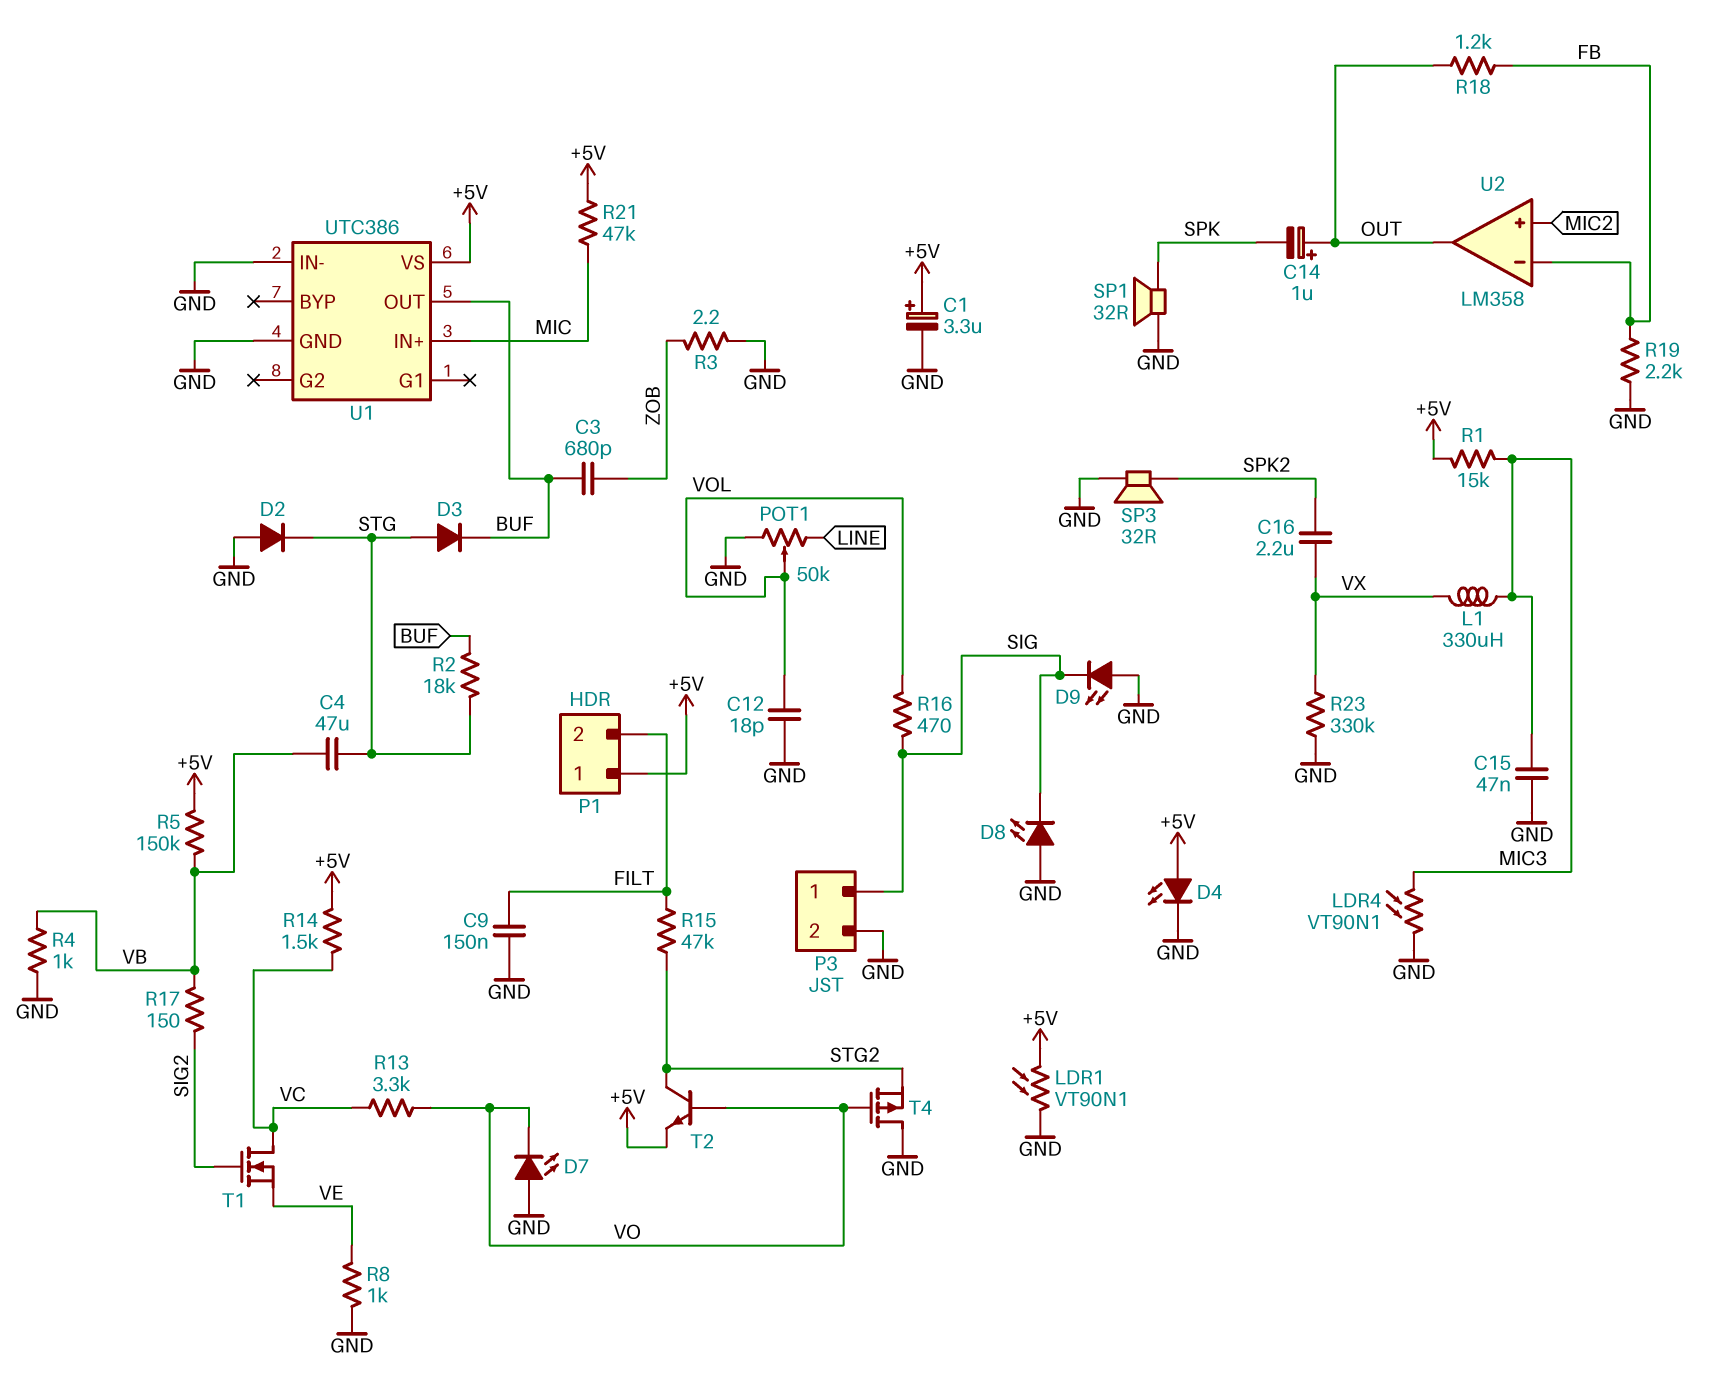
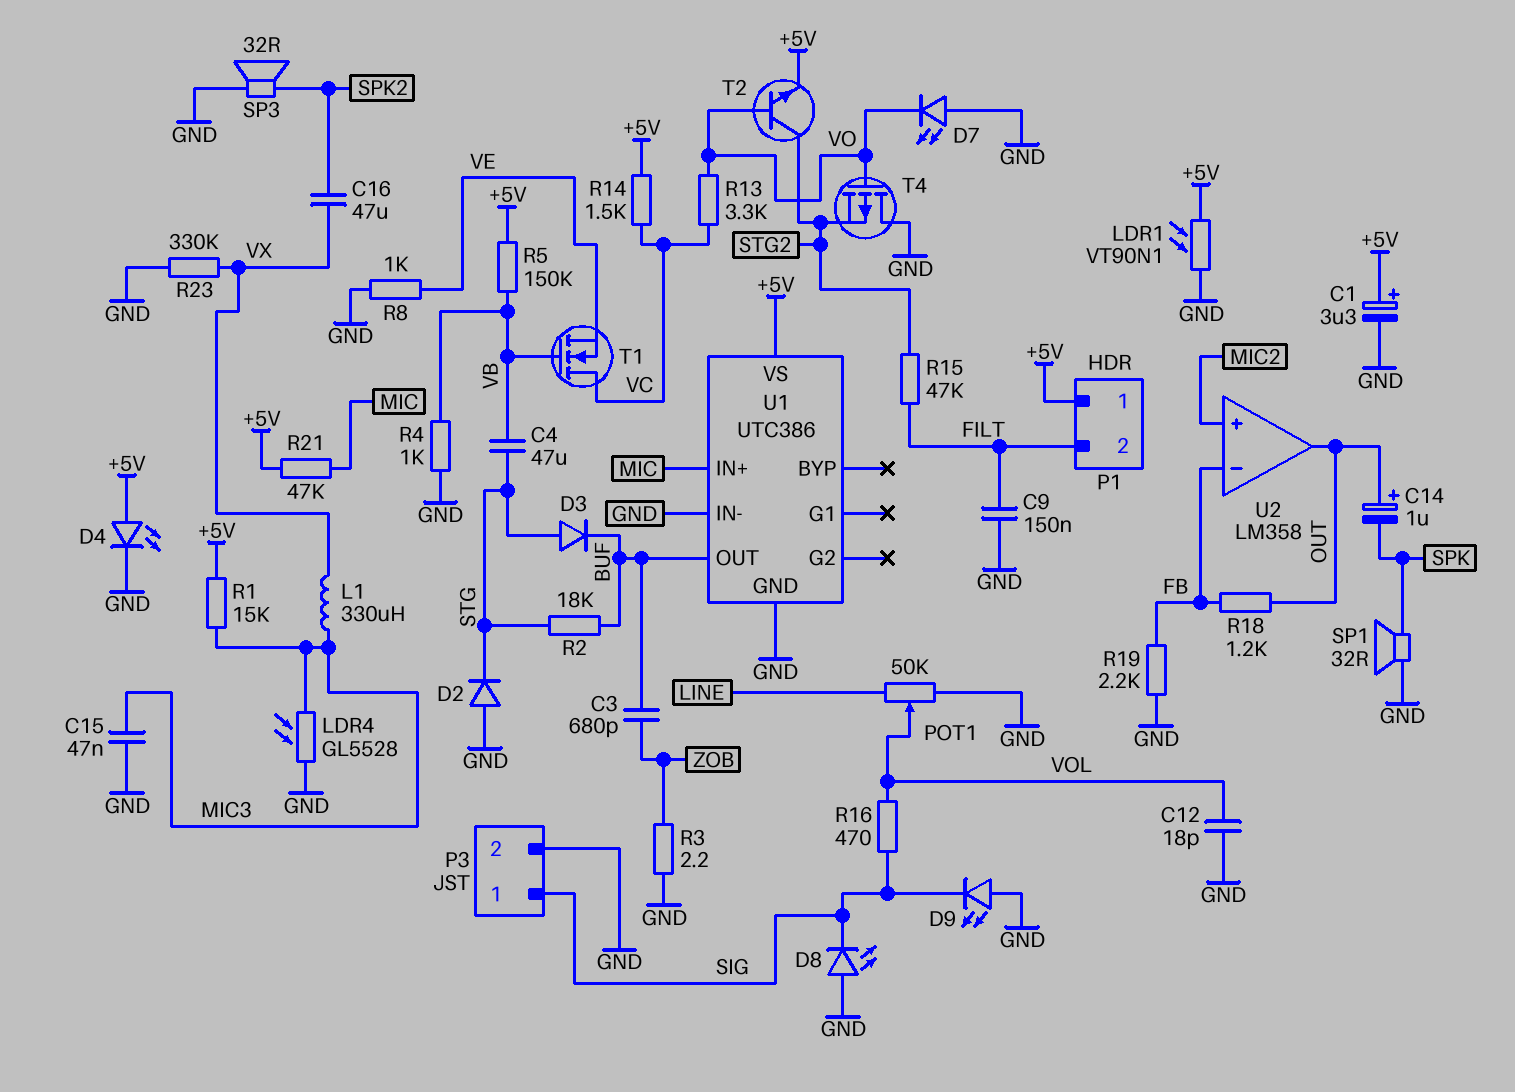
C16: 2.2uF (SPK2, VX) -> 47uF (SPK2, VX)
LDR4: VT90N1 (GND, MIC3) -> GL5528 (GND, MIC3)
R17: 150 (SIG2, VB) -> none
T1: NMOS (G SIG2, D VC, S VE) -> NMOS (G VB, D VC, S VE)

